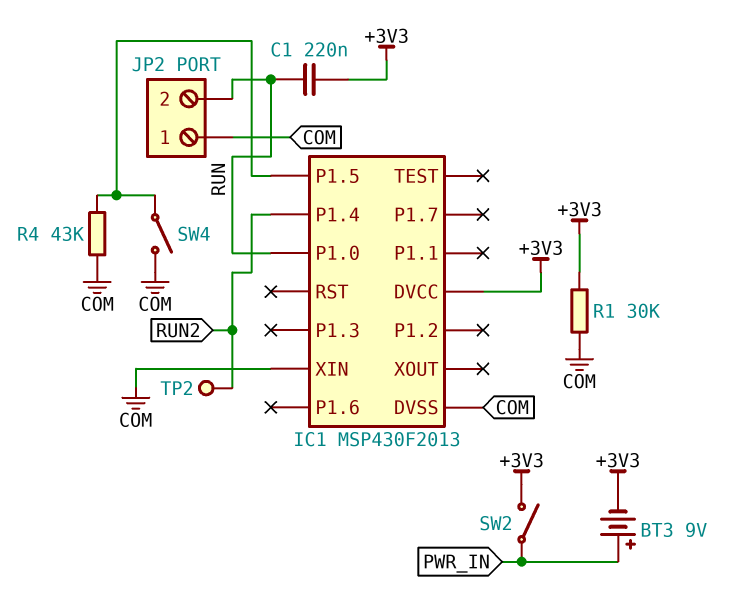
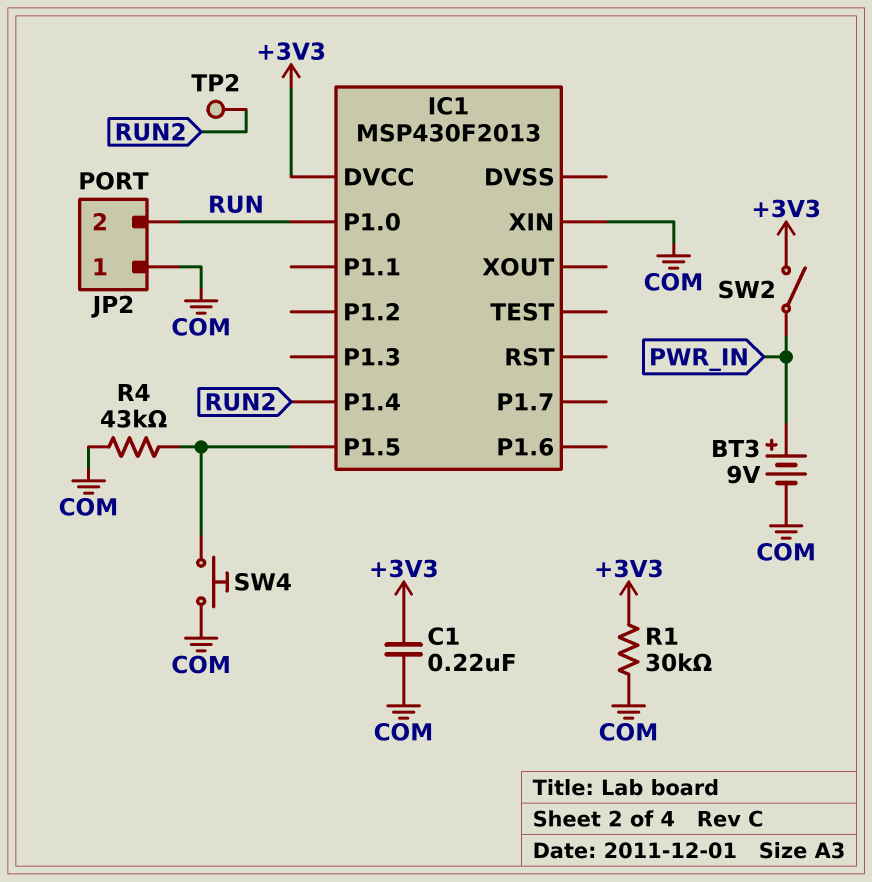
BT3: 9V (plus PWR_IN, minus +3V3) -> 9V (plus PWR_IN, minus COM)
C1: 220nF (+3V3, RUN) -> 220nF (+3V3, COM)
IC1 pin DVSS: COM -> none
SW4: switch (COM, IC1/P1.5) -> button (COM, IC1/P1.5)

